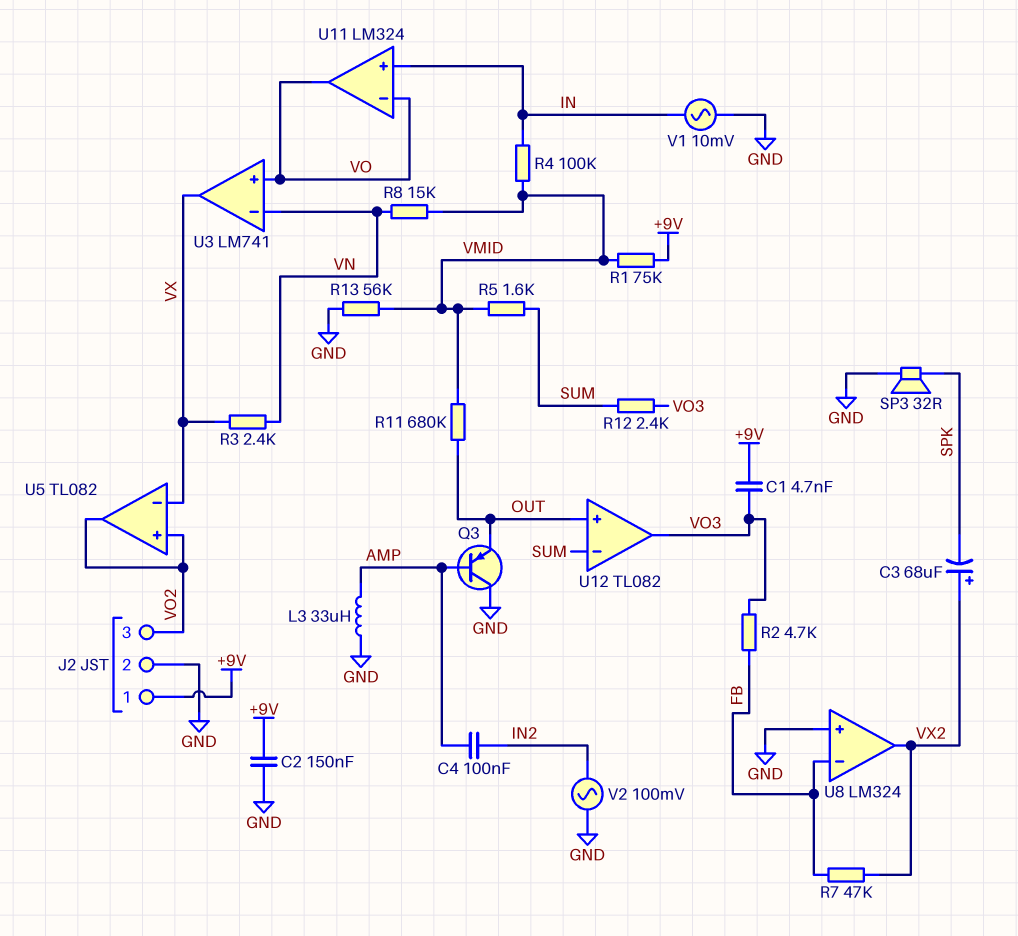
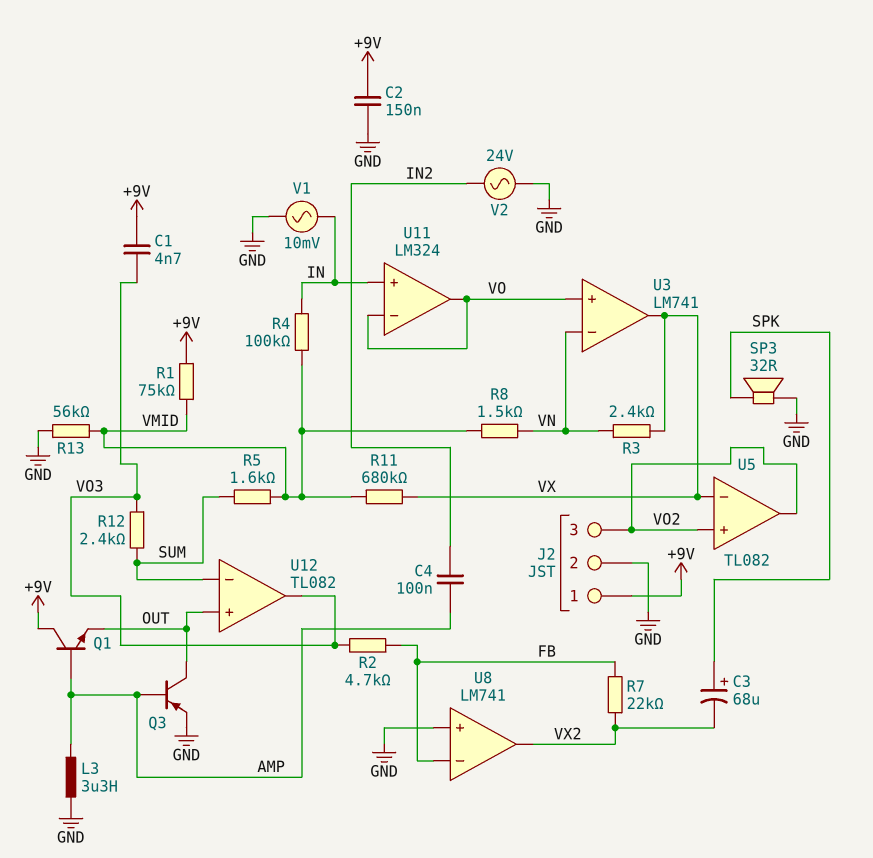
C3: 68uF (plus VX2, minus SPK) -> 68uF (plus SPK, minus VX2)
L3: 33uH (AMP, GND) -> 3.3uH (AMP, GND)
Q1: none -> NPN (B AMP, C +9V, E OUT)
Q3: PNP (B AMP, C GND, E OUT) -> PNP (B AMP, C OUT, E GND)
R7: 47k (FB, VX2) -> 22k (FB, VX2)
R8: 15k (VMID, VN) -> 1.5k (VMID, VN)
R11: 680k (OUT, VMID) -> 680k (VMID, VX)
U8: LM324 -> LM741
V2: AC 100mV (GND, IN2) -> AC 24V (GND, IN2)

